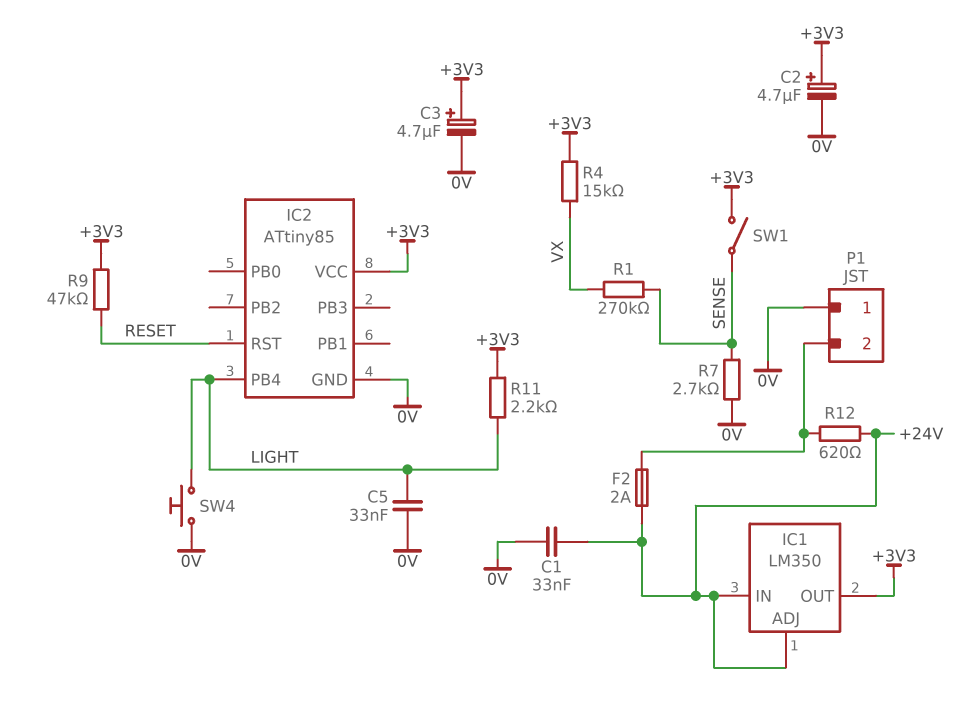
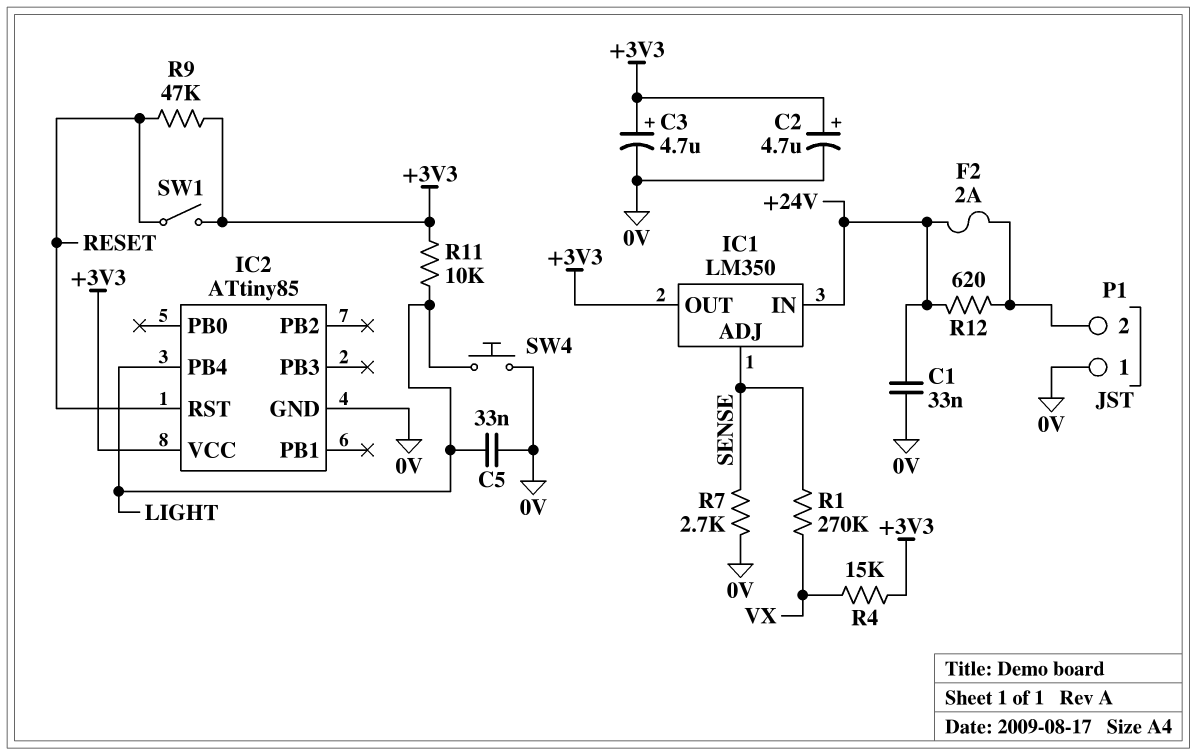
IC1 pin ADJ: +24V -> SENSE
R11: 2.2k (+3V3, LIGHT) -> 10k (+3V3, LIGHT)
SW1: switch (+3V3, SENSE) -> switch (+3V3, RESET)

